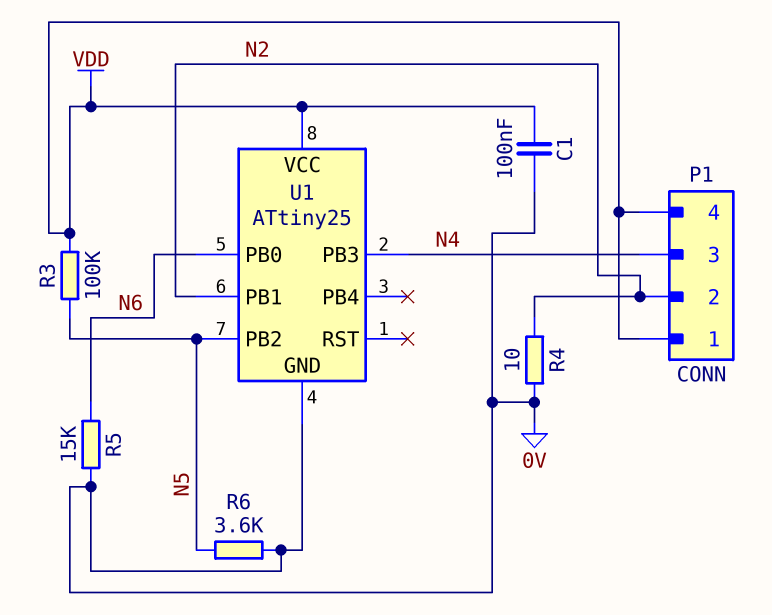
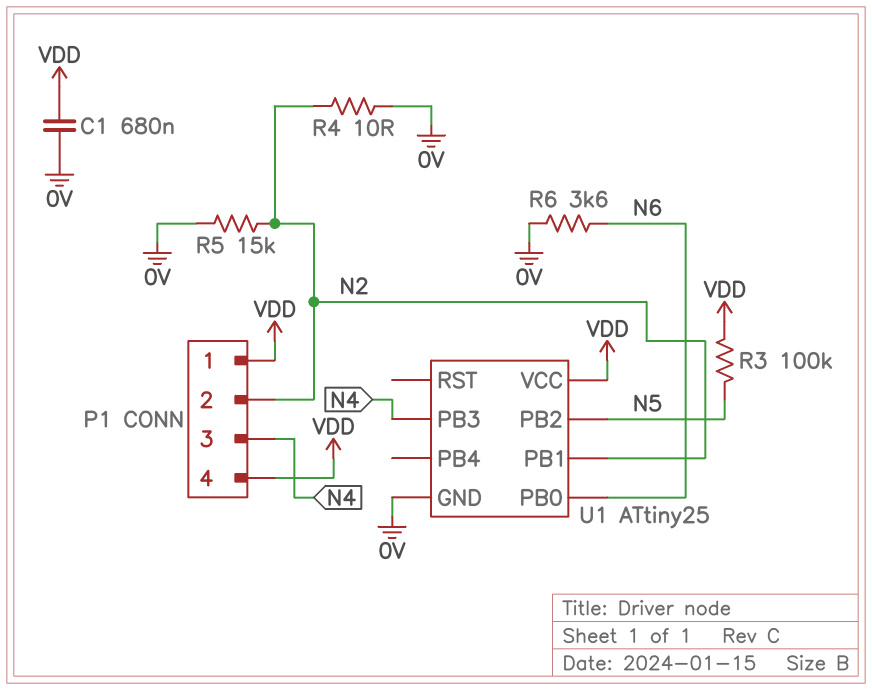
C1: 100nF (0V, VDD) -> 680nF (0V, VDD)
R5: 15k (0V, N6) -> 15k (0V, N2)
R6: 3.6k (0V, N5) -> 3.6k (0V, N6)

